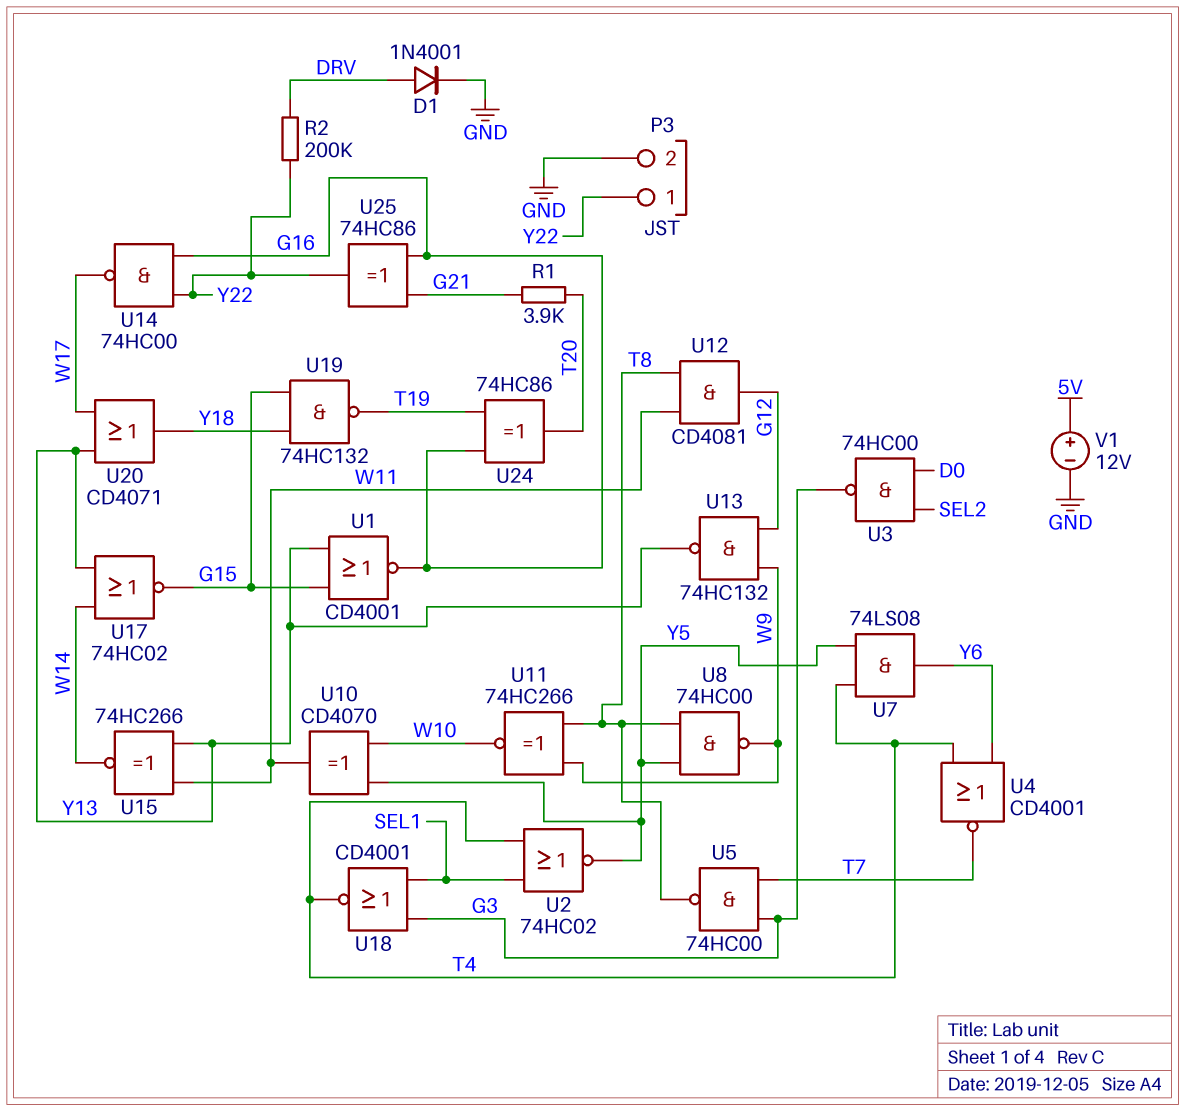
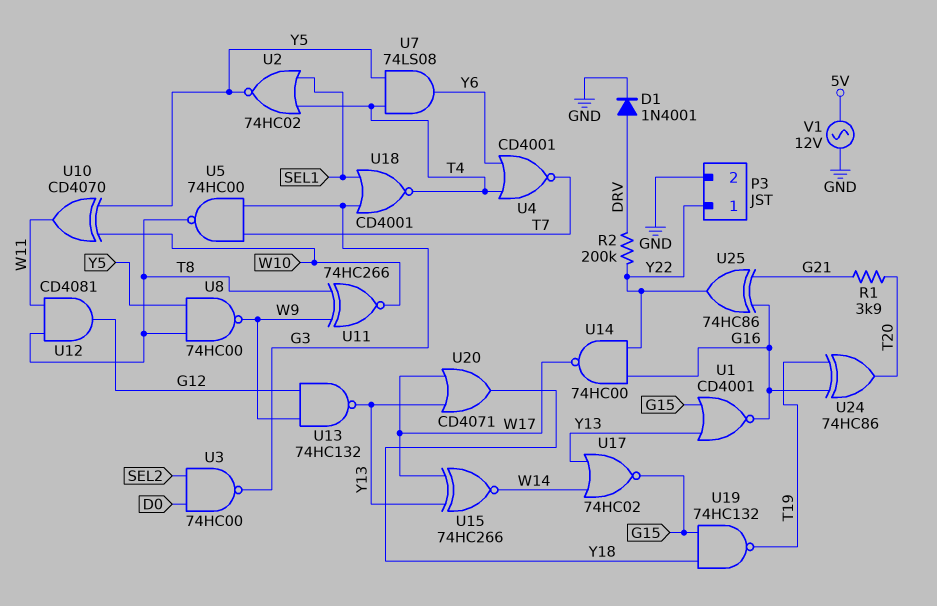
U15: XNOR 74HC266 (in W11, in Y13, out W14) -> XNOR 74HC266 (in W17, in Y13, out W14)
V1: 12V (plus 5V, minus GND) -> AC 12V (5V, GND)

